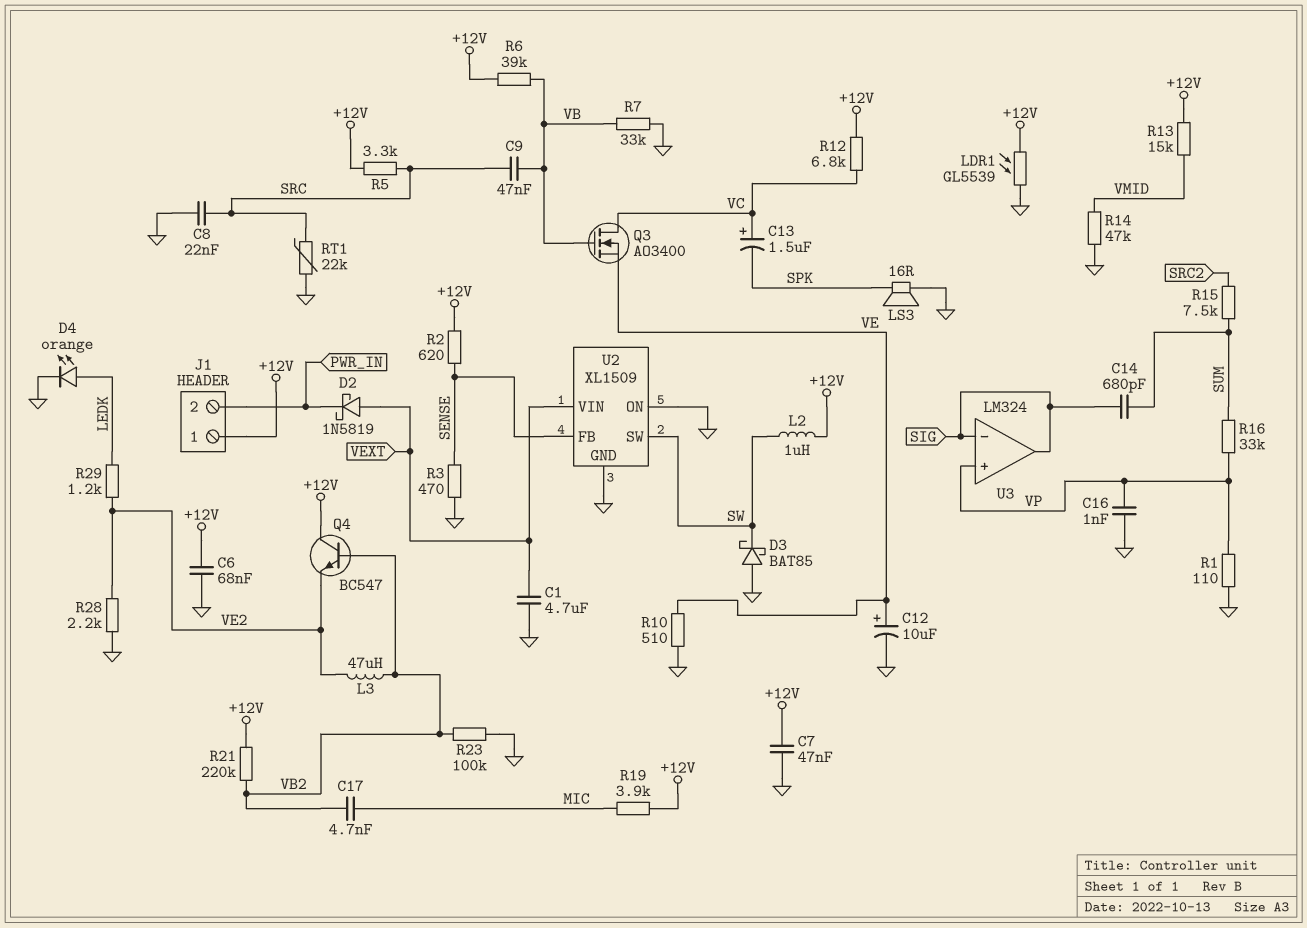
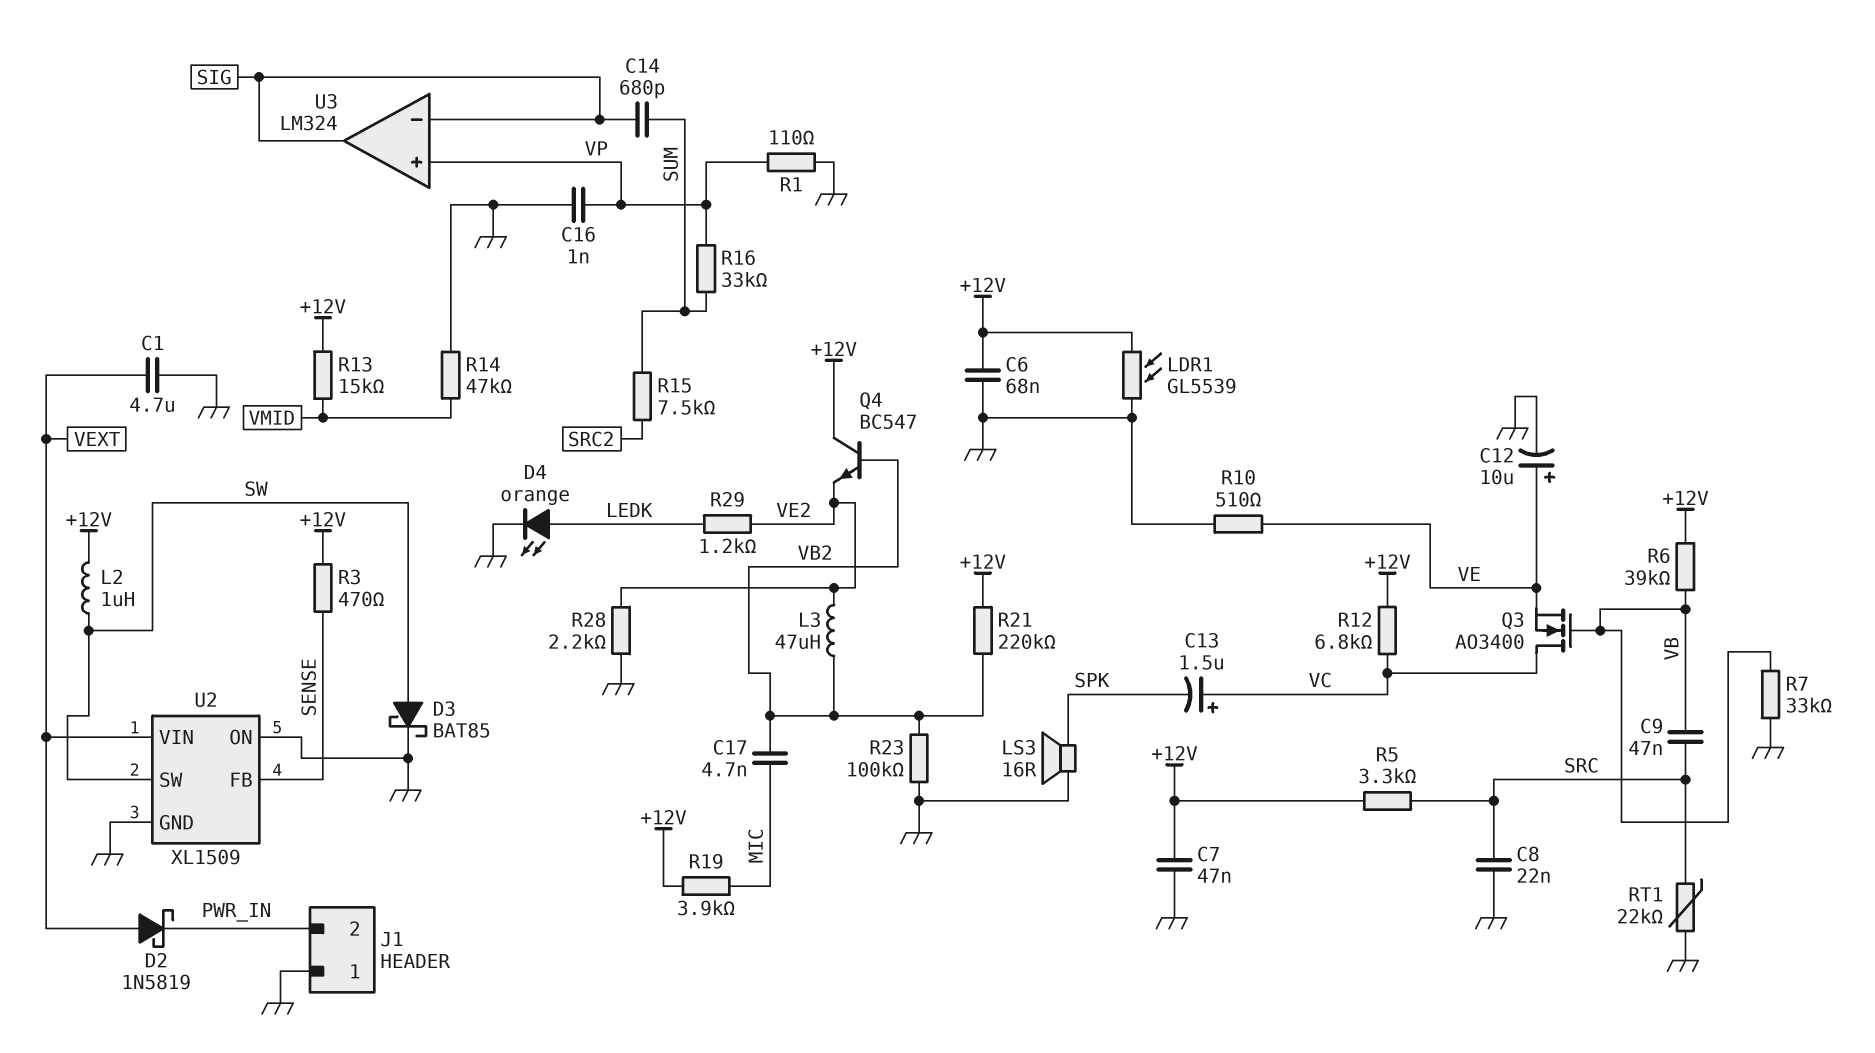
D3: schottky BAT85 (A GND, K SW) -> schottky BAT85 (A SW, K GND)
J1 pin 1: +12V -> GND
R2: 620 (+12V, SENSE) -> none
R3: 470 (GND, SENSE) -> 470 (+12V, SENSE)

